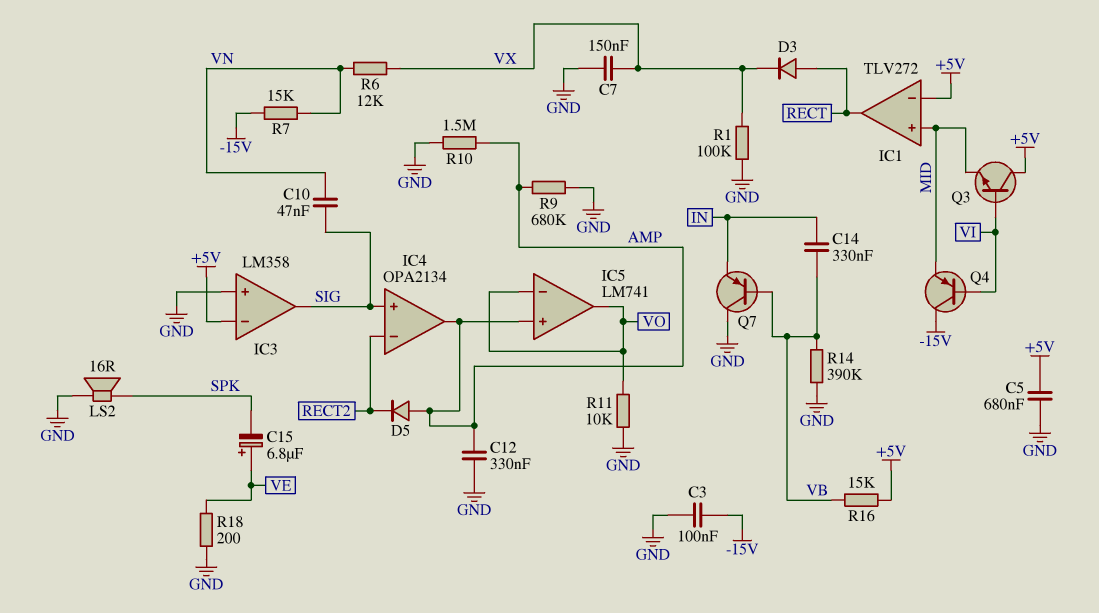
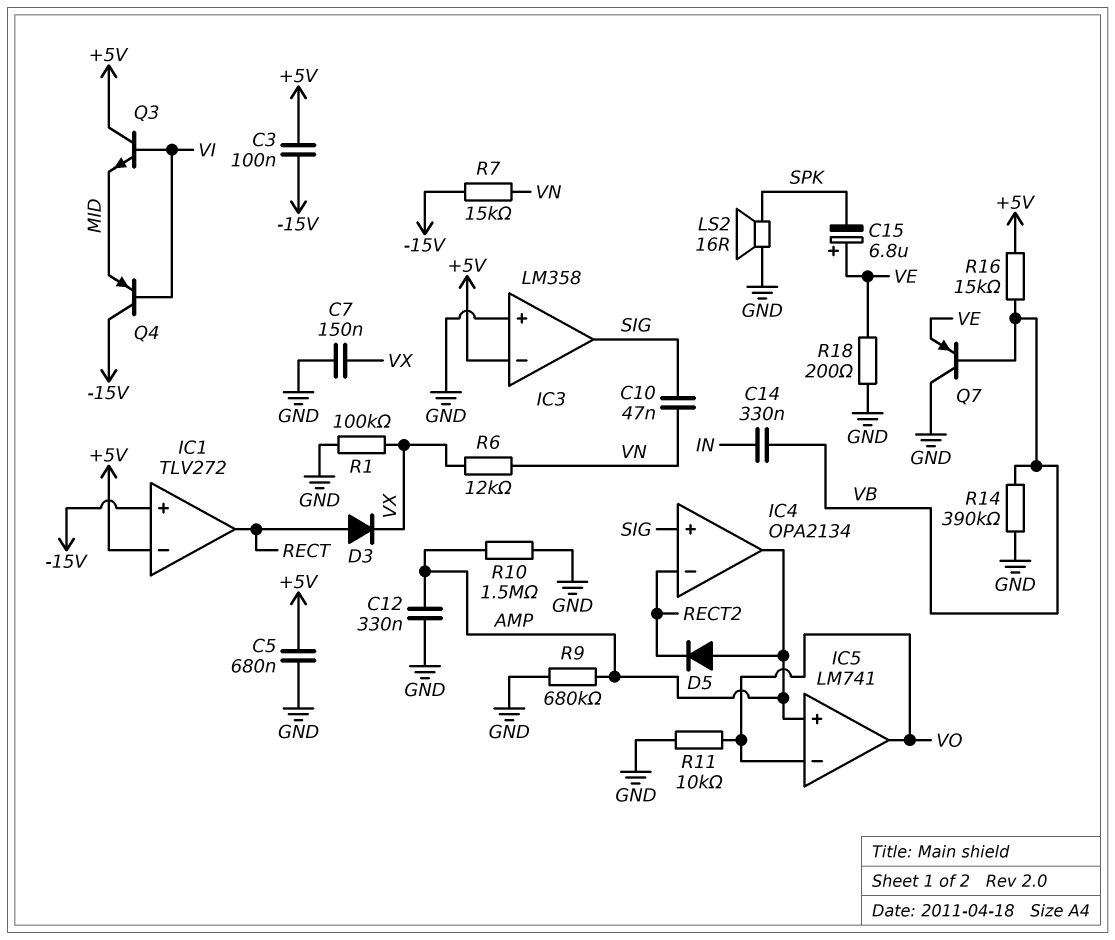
C3: 100nF (-15V, GND) -> 100nF (+5V, -15V)
IC1 pin in+: MID -> -15V
Q7: PNP (B VB, C GND, E IN) -> PNP (B VB, C GND, E VE)

